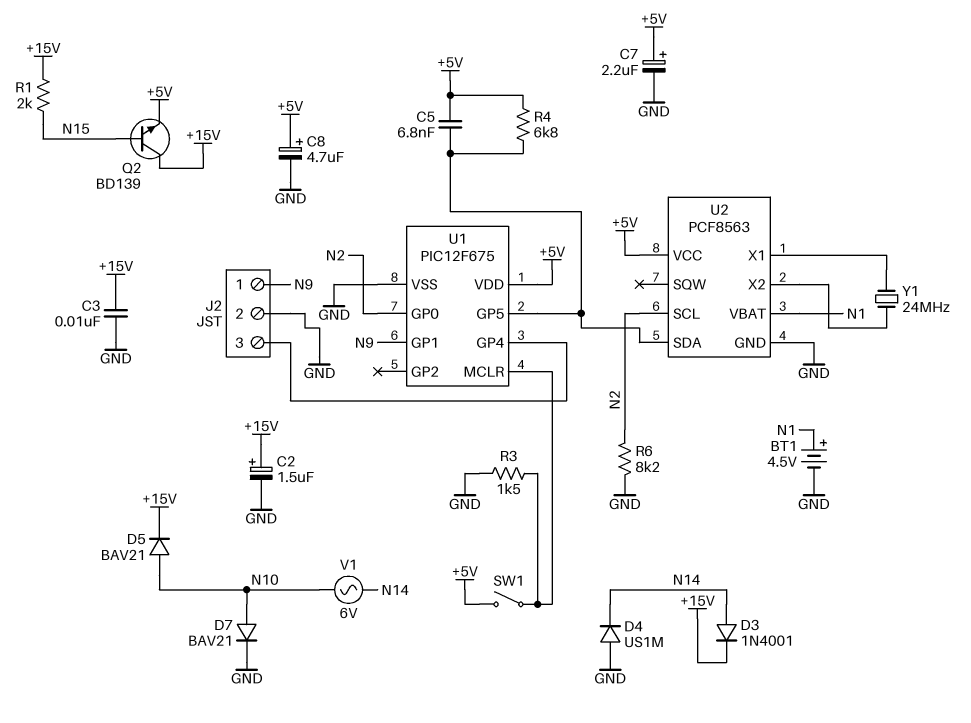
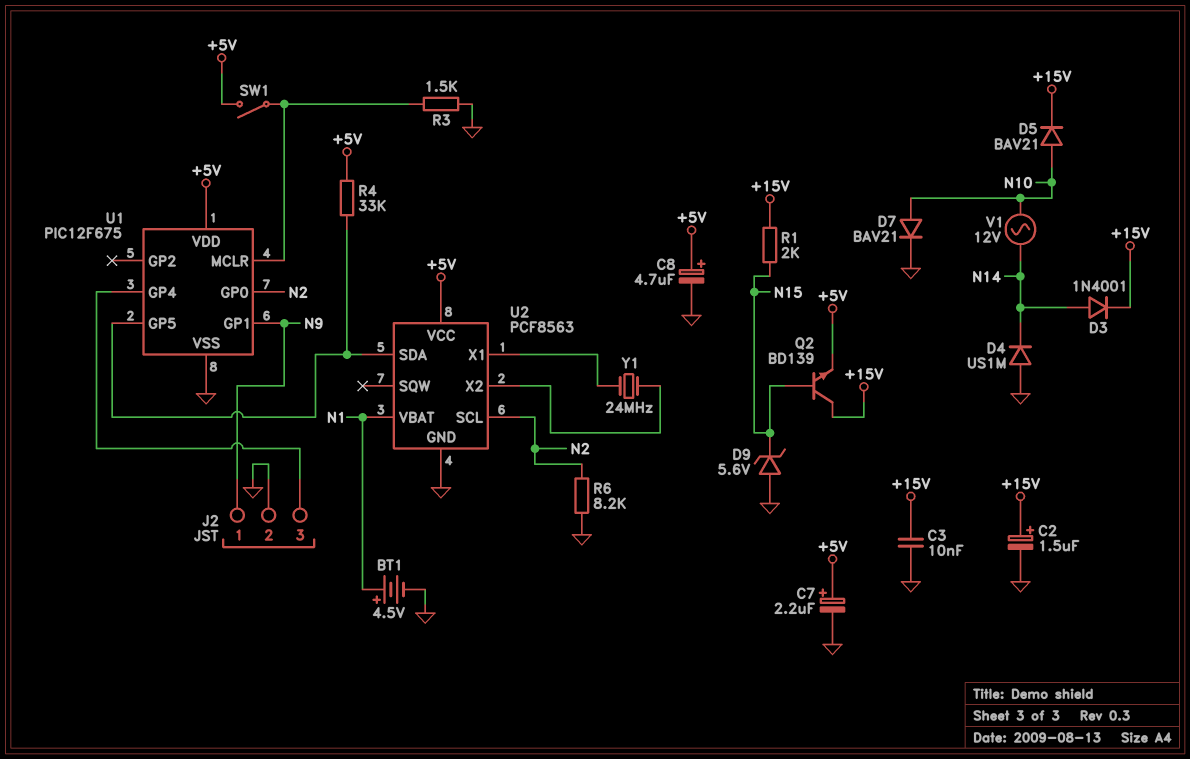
C5: 6.8nF (+5V, U1/GP5) -> none
D9: none -> zener 5.6V (A GND, K N15)
R4: 6.8k (+5V, U1/GP5) -> 33k (+5V, U1/GP5)
V1: AC 6V (N10, N14) -> AC 12V (N10, N14)

